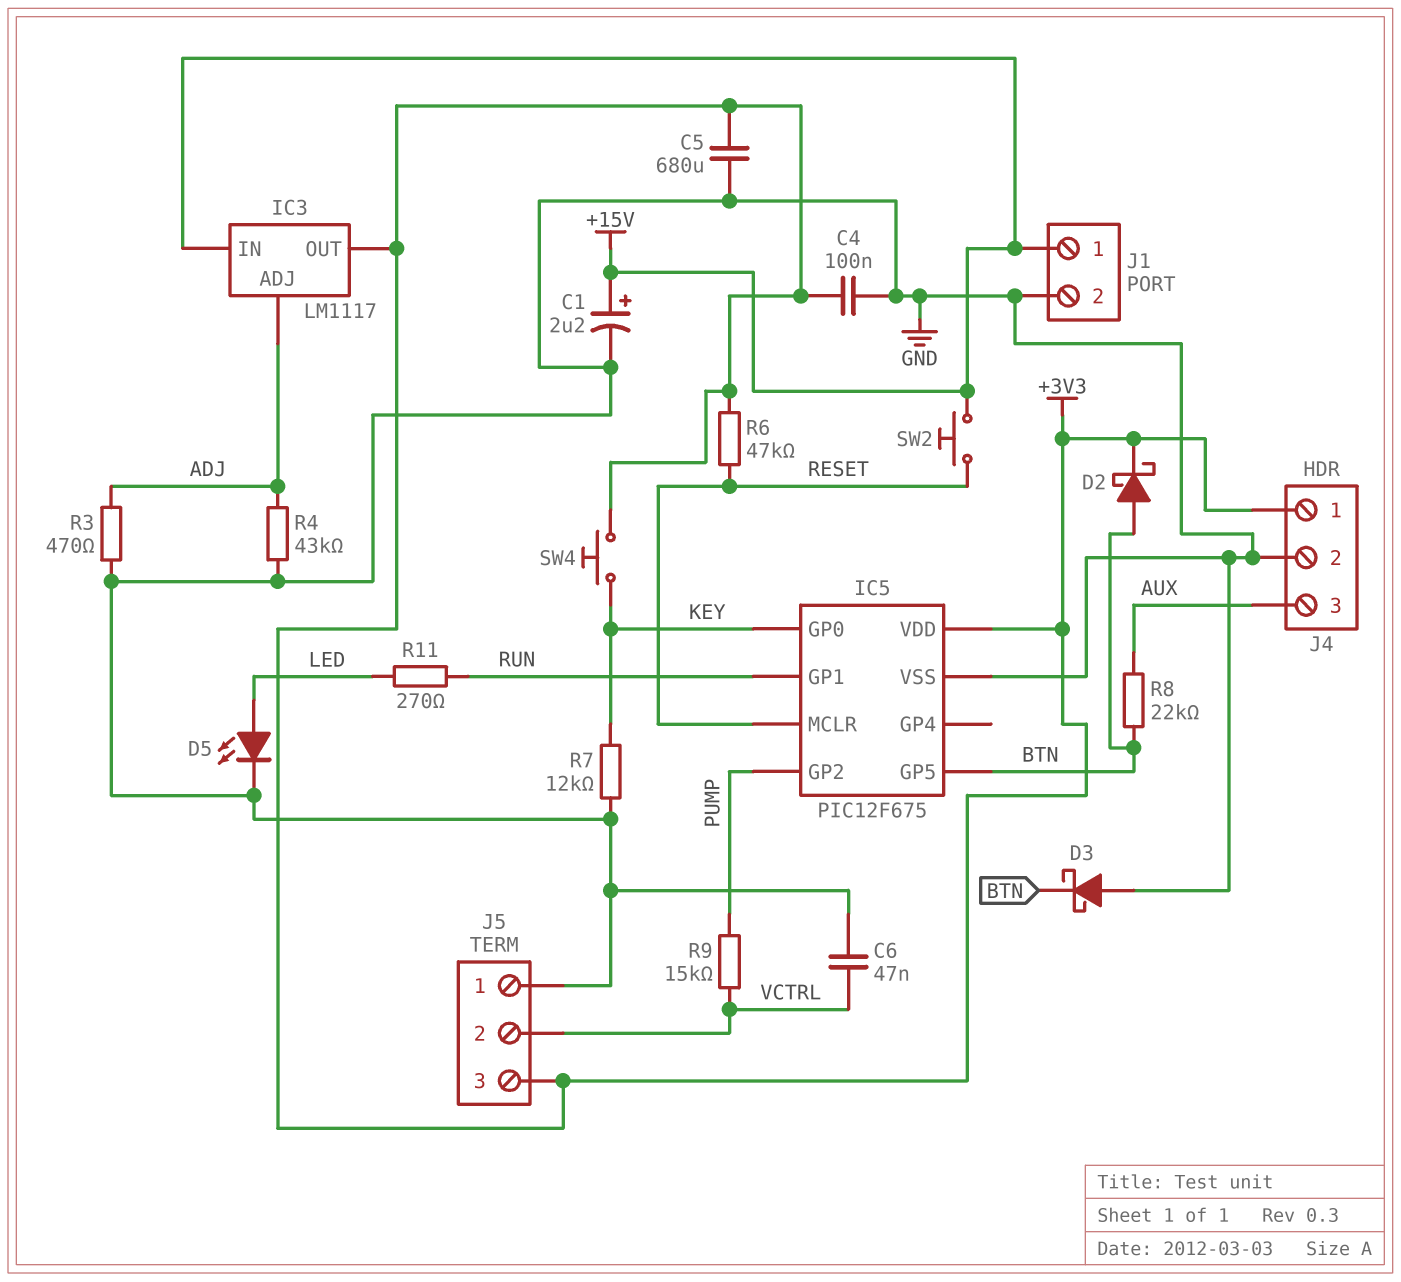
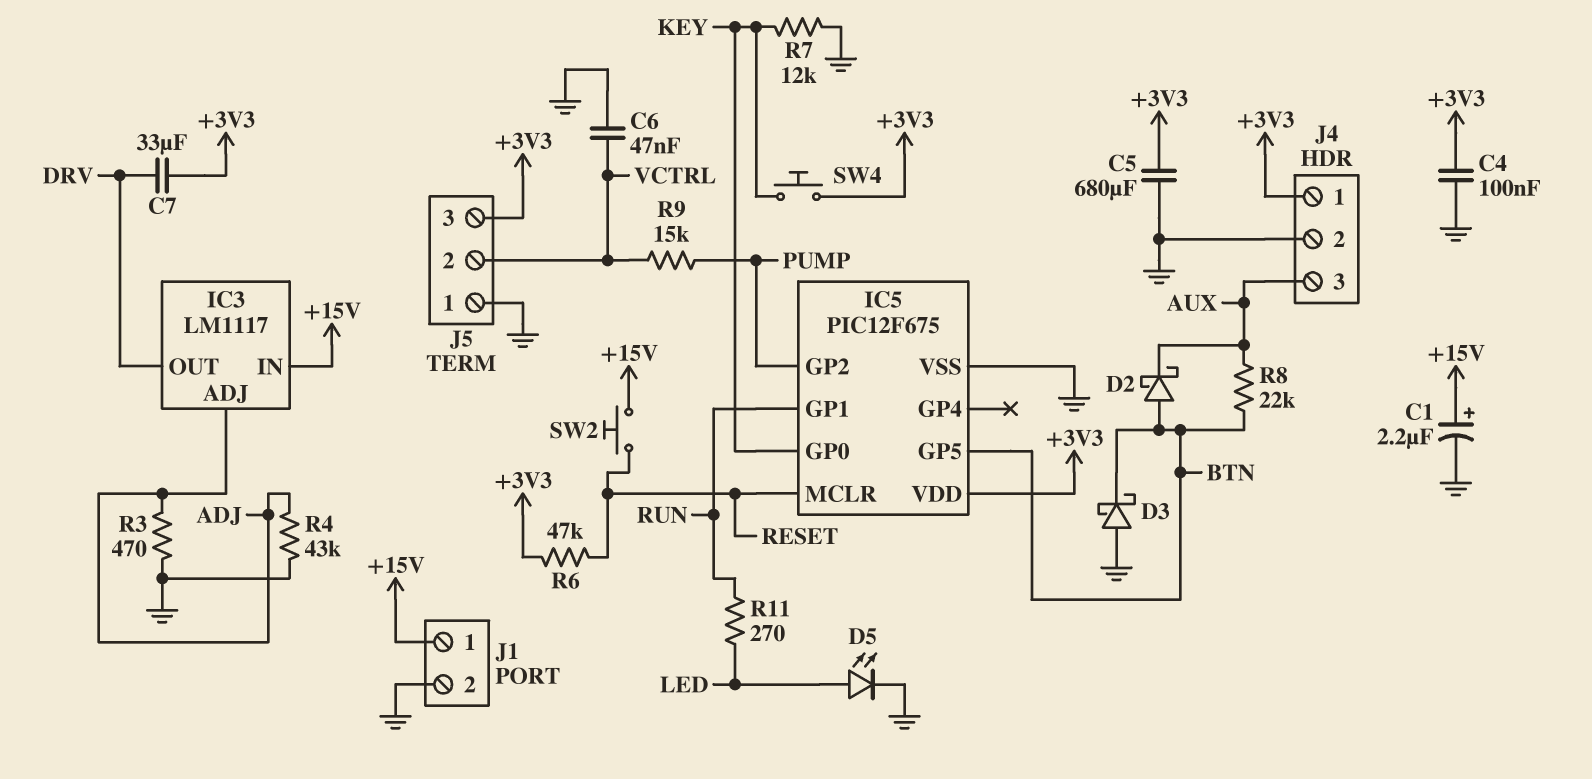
C7: none -> 33uF (+3V3, DRV)
D2: schottky (A BTN, K +3V3) -> schottky (A BTN, K AUX)
IC3 pin OUT: +3V3 -> DRV

